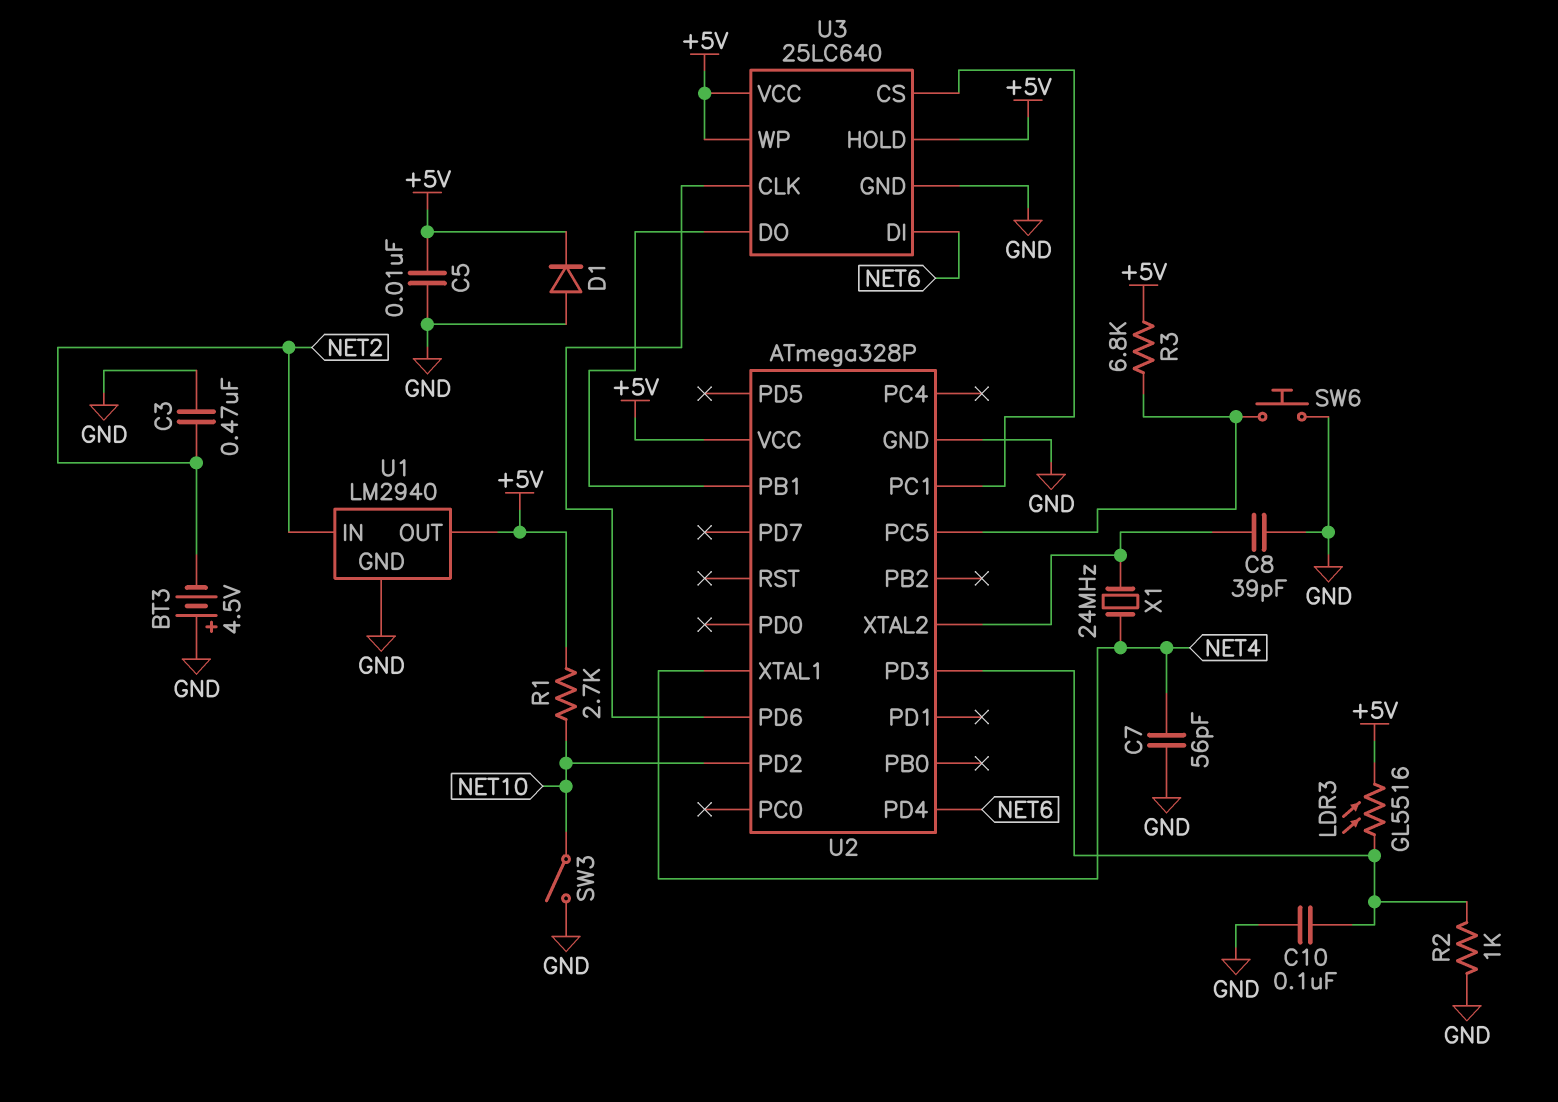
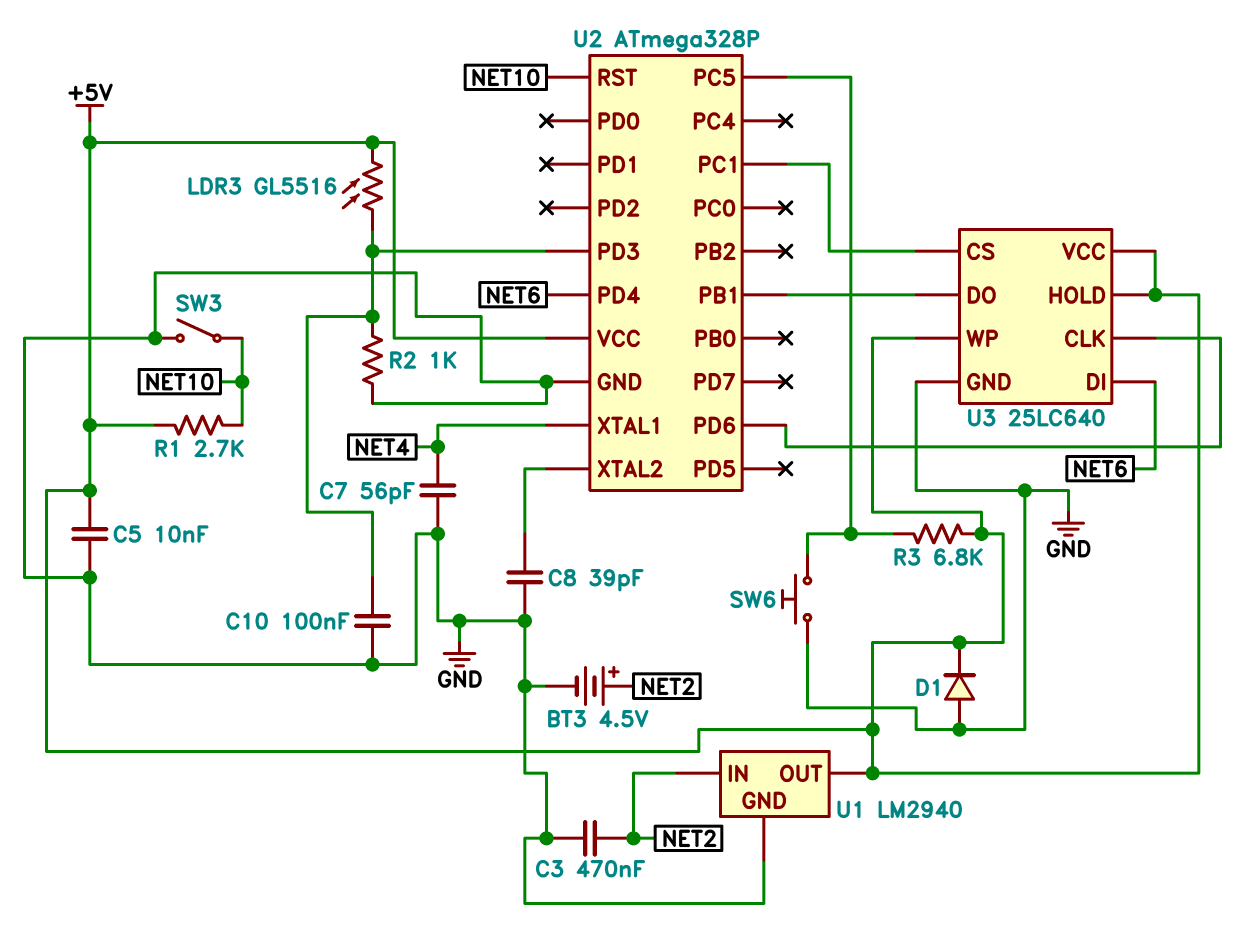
BT3: 4.5V (plus GND, minus NET2) -> 4.5V (plus NET2, minus GND)
U2 pin PD2: NET10 -> none
U2 pin RST: none -> NET10
X1: 24MHz (NET4, U2/XTAL2) -> none

